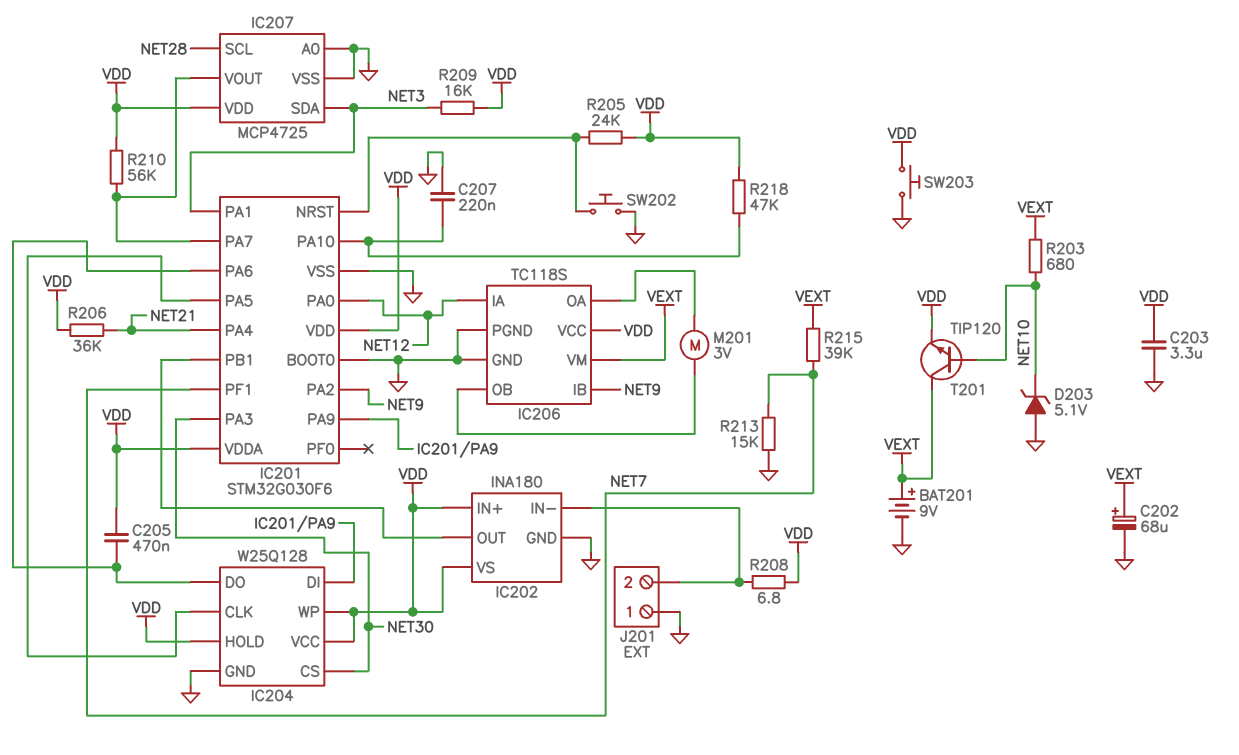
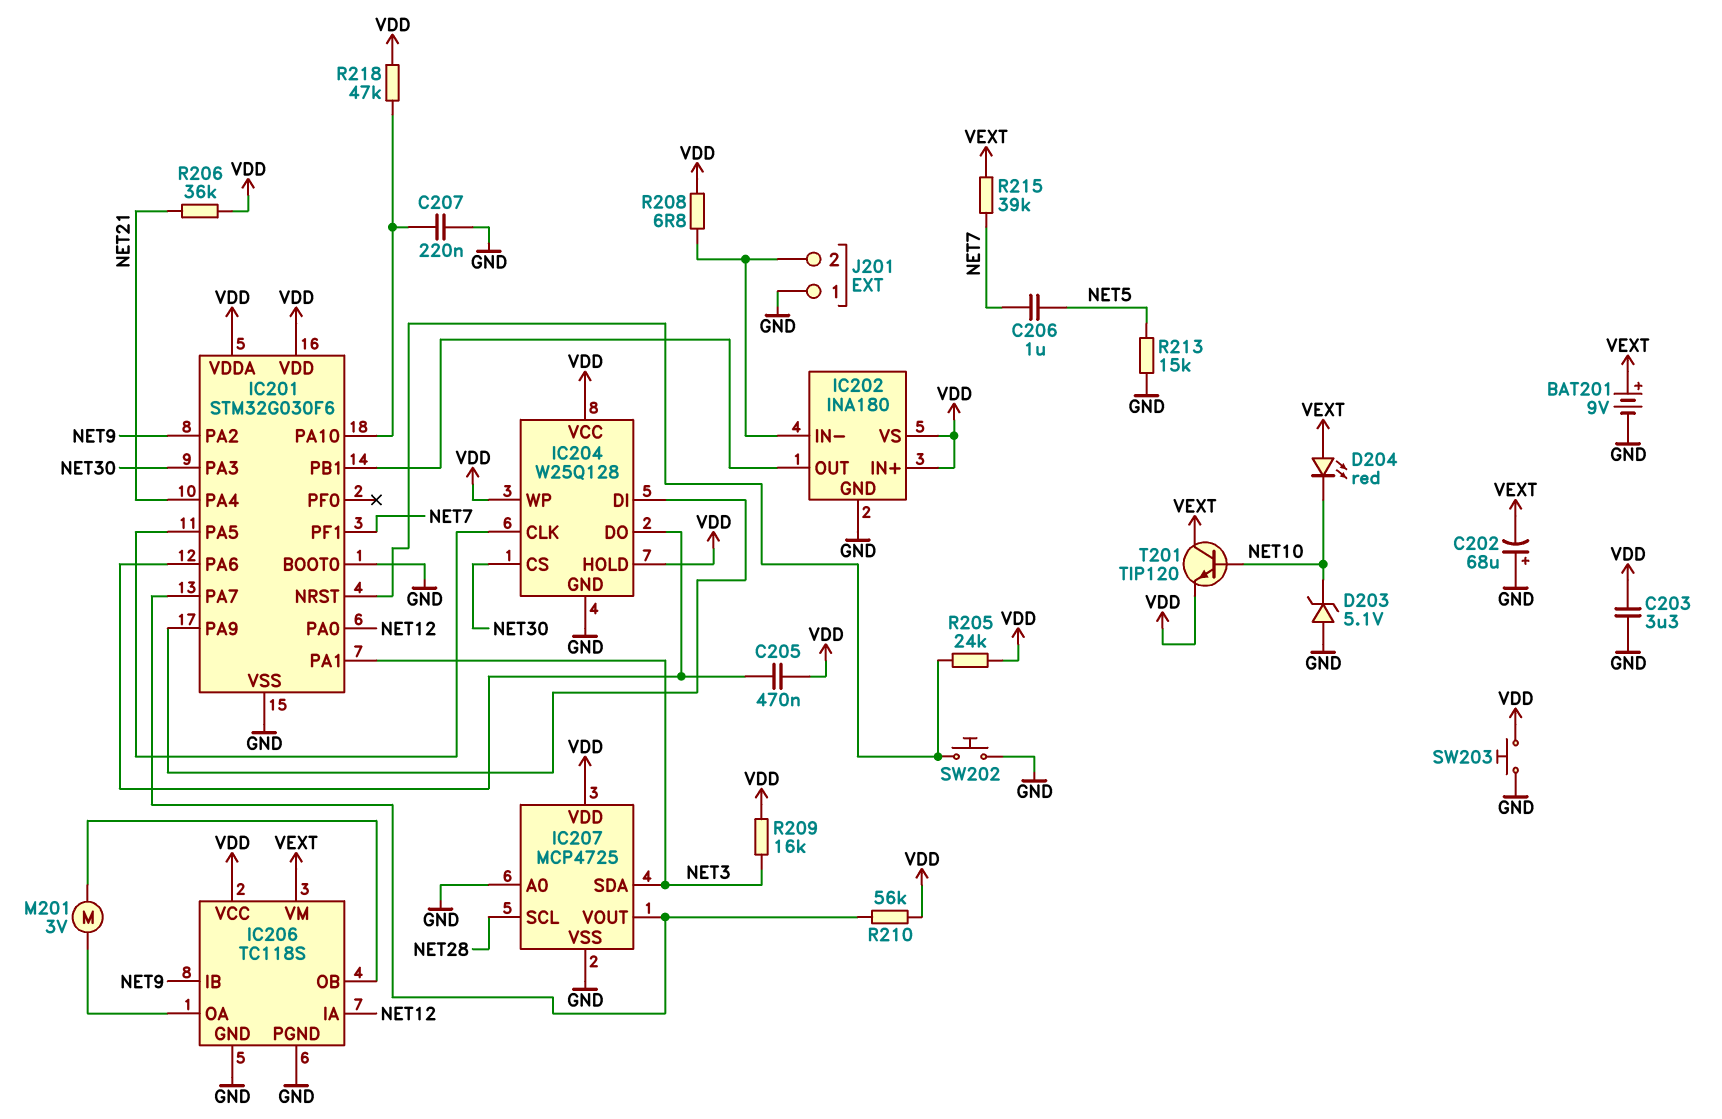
C202: 68uF (plus VEXT, minus GND) -> 68uF (plus GND, minus VEXT)
C206: none -> 1uF (NET5, NET7)
D204: none -> LED red (A VEXT, K NET10)
R203: 680 (NET10, VEXT) -> none
R213: 15k (GND, NET7) -> 15k (GND, NET5)

